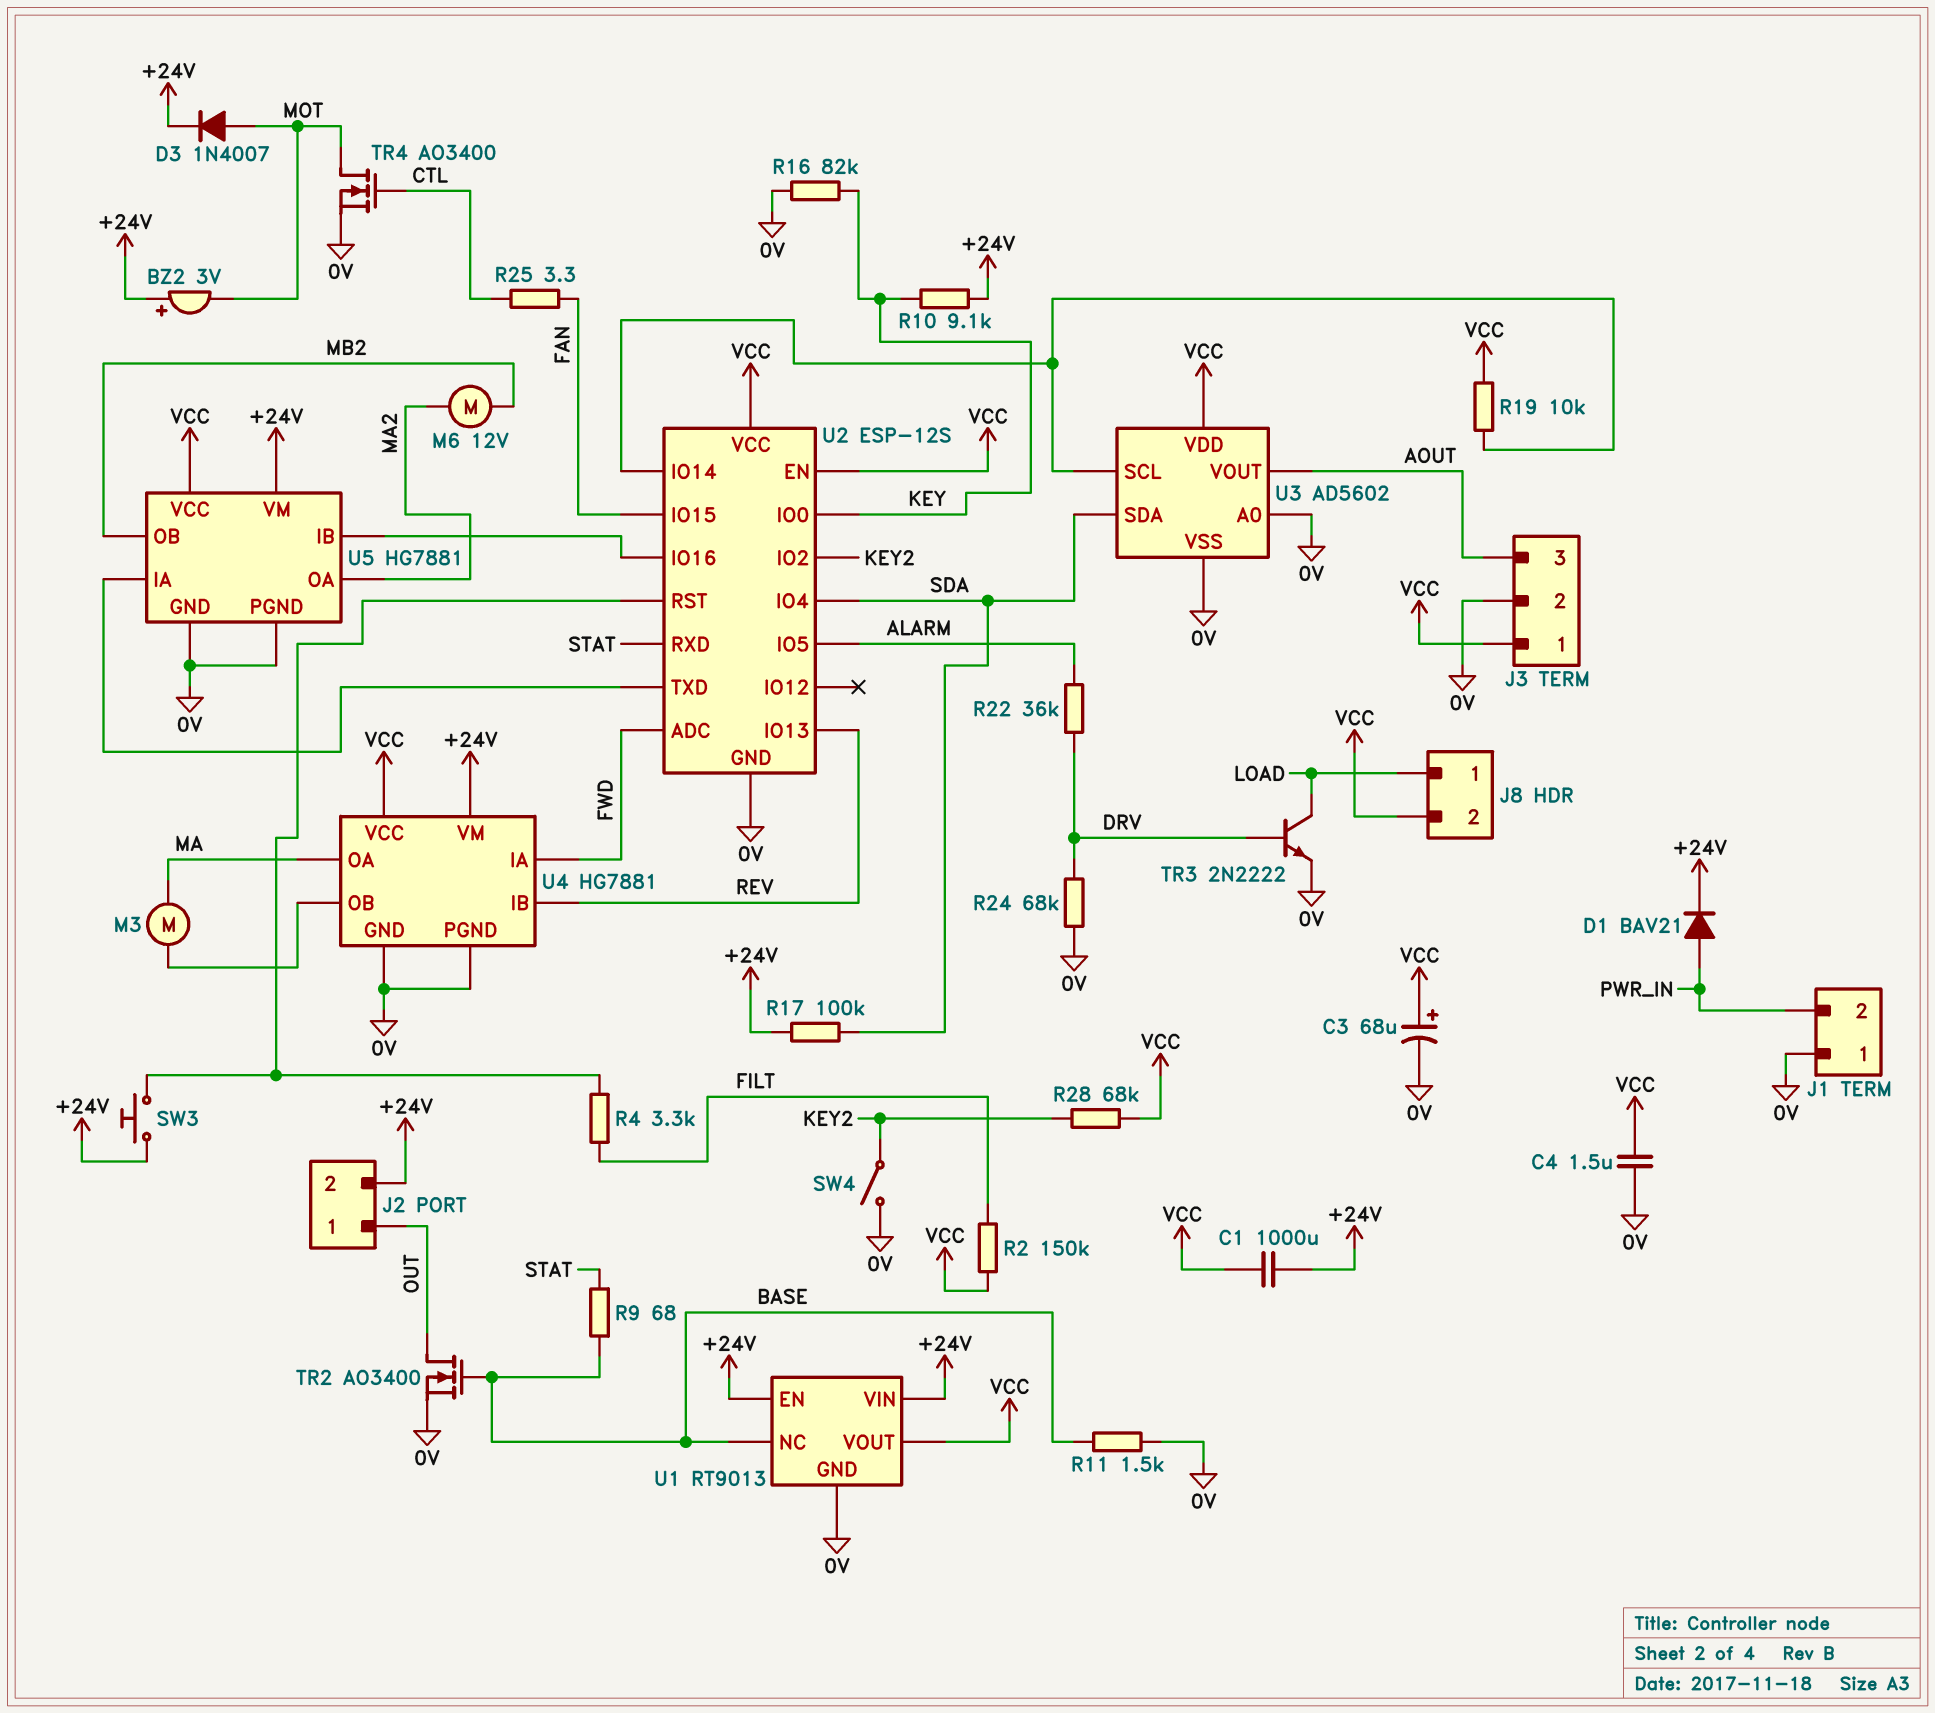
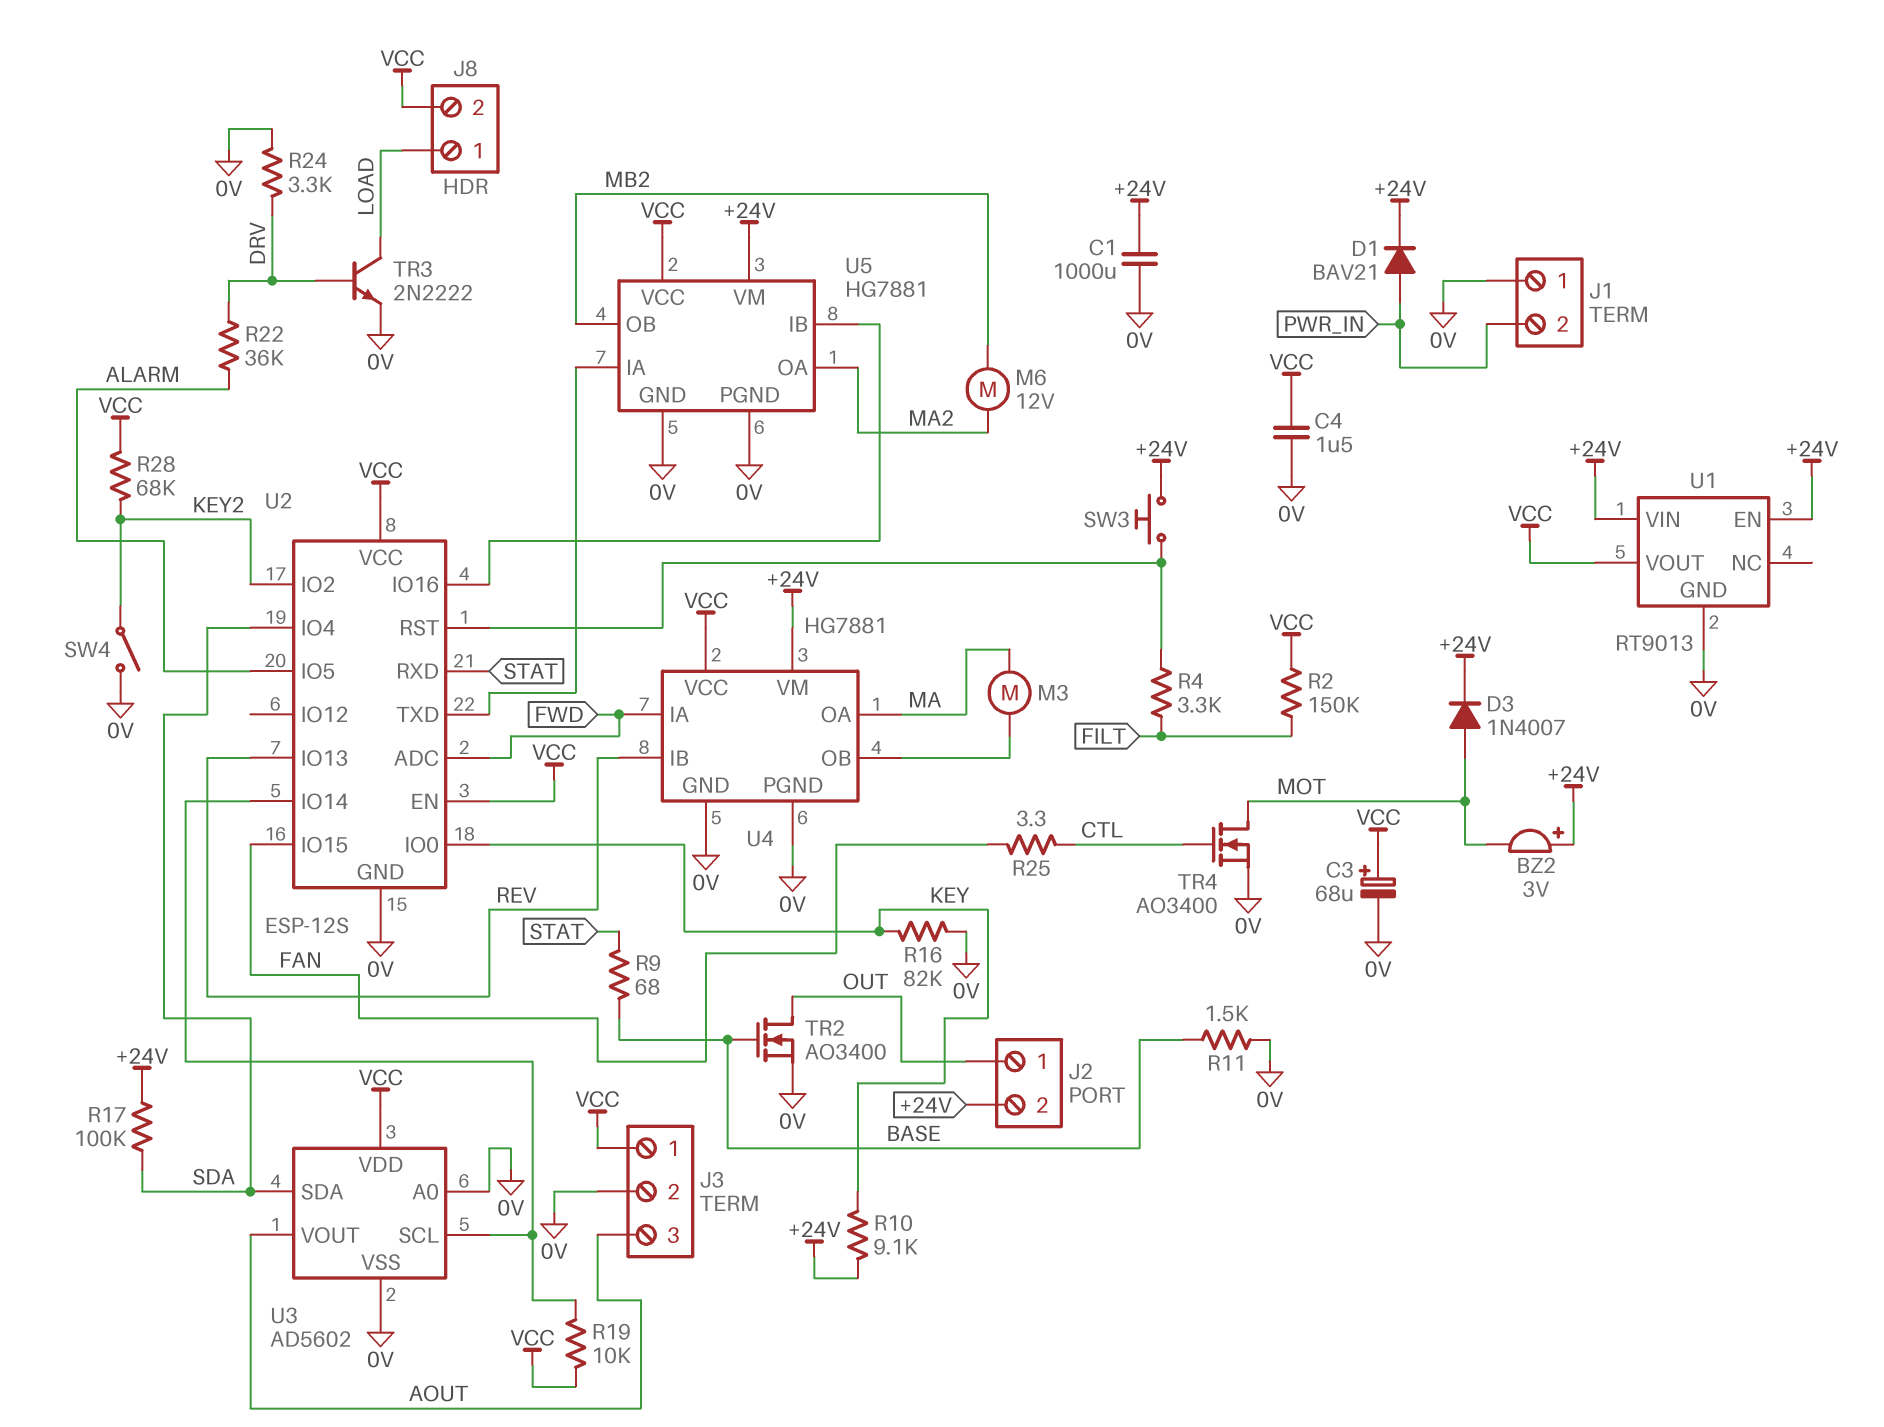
C1: 1000uF (+24V, VCC) -> 1000uF (+24V, 0V)
R24: 68k (0V, DRV) -> 3.3k (0V, DRV)
U1 pin NC: BASE -> none

